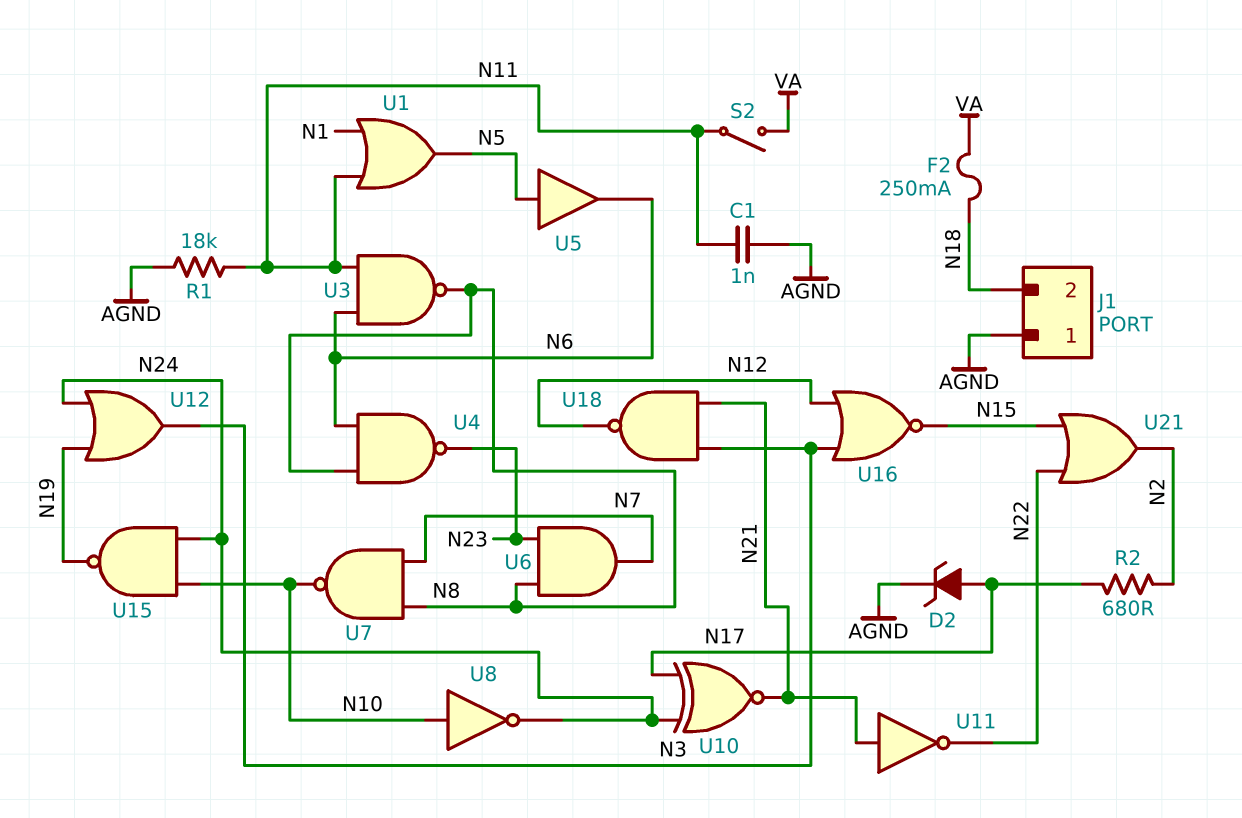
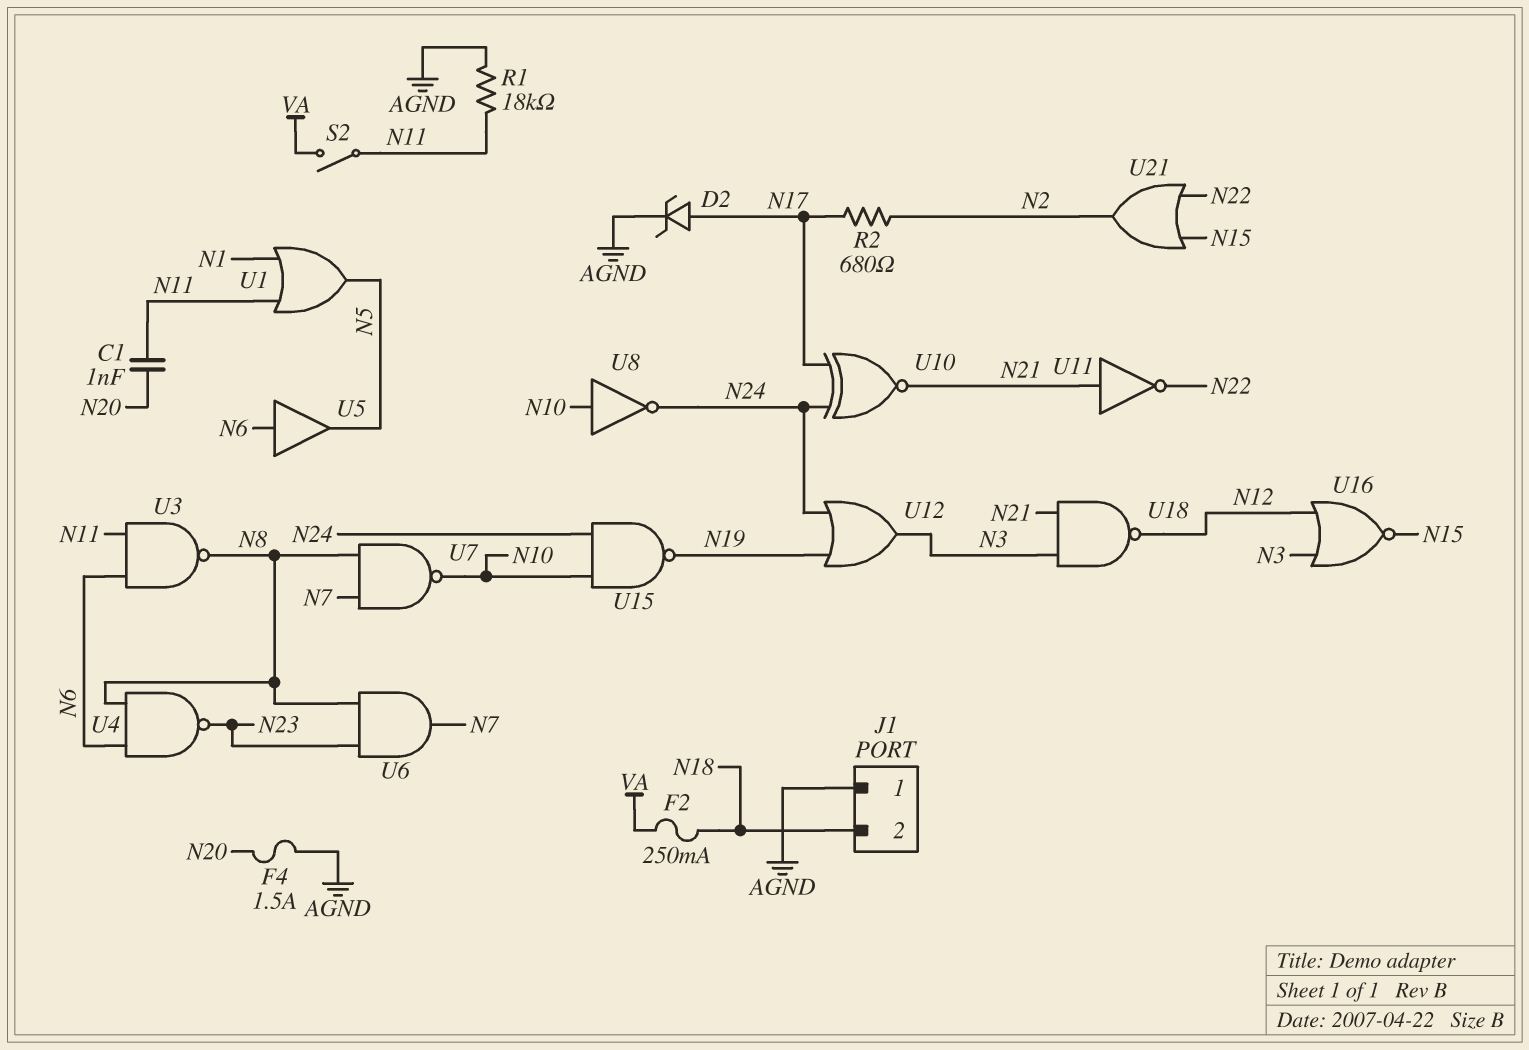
C1: 1nF (AGND, N11) -> 1nF (N11, N20)
F4: none -> 1.5A (AGND, N20)
U5: buffer (in N5, out N6) -> buffer (in N6, out N5)

